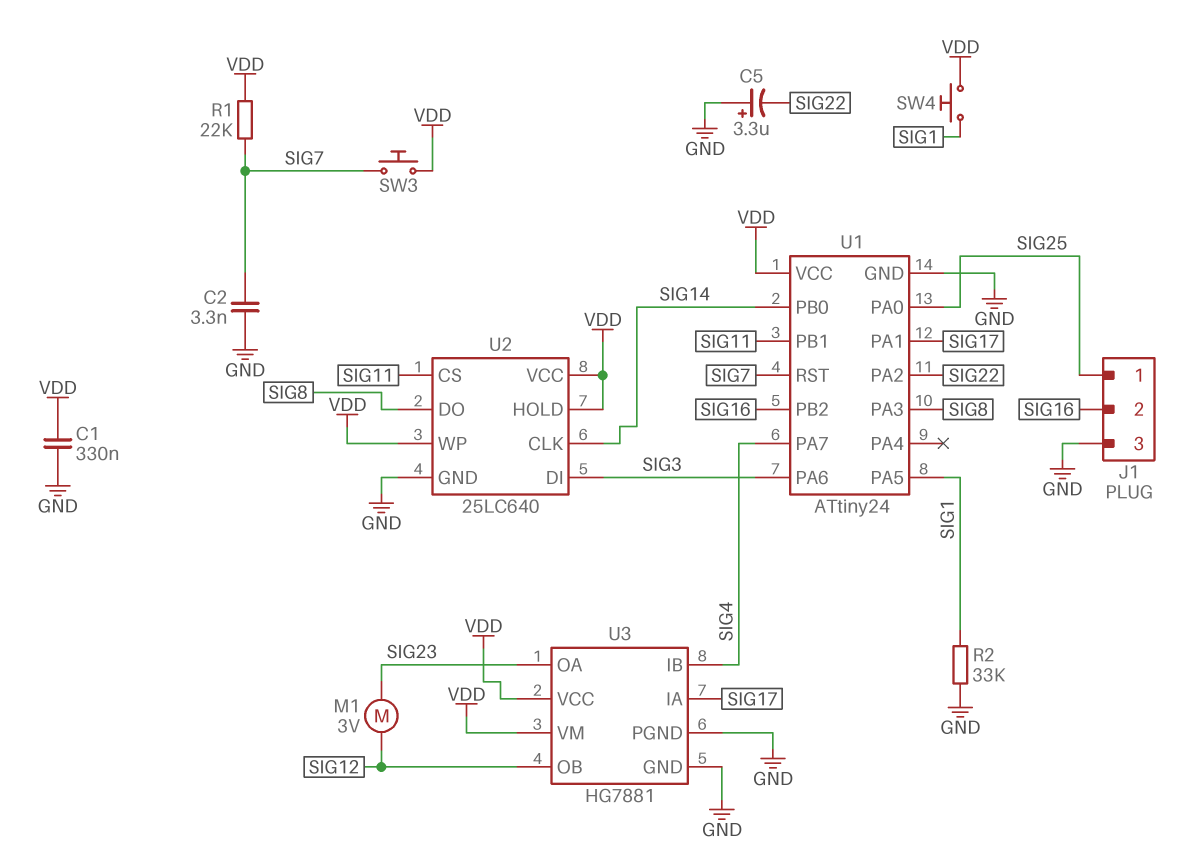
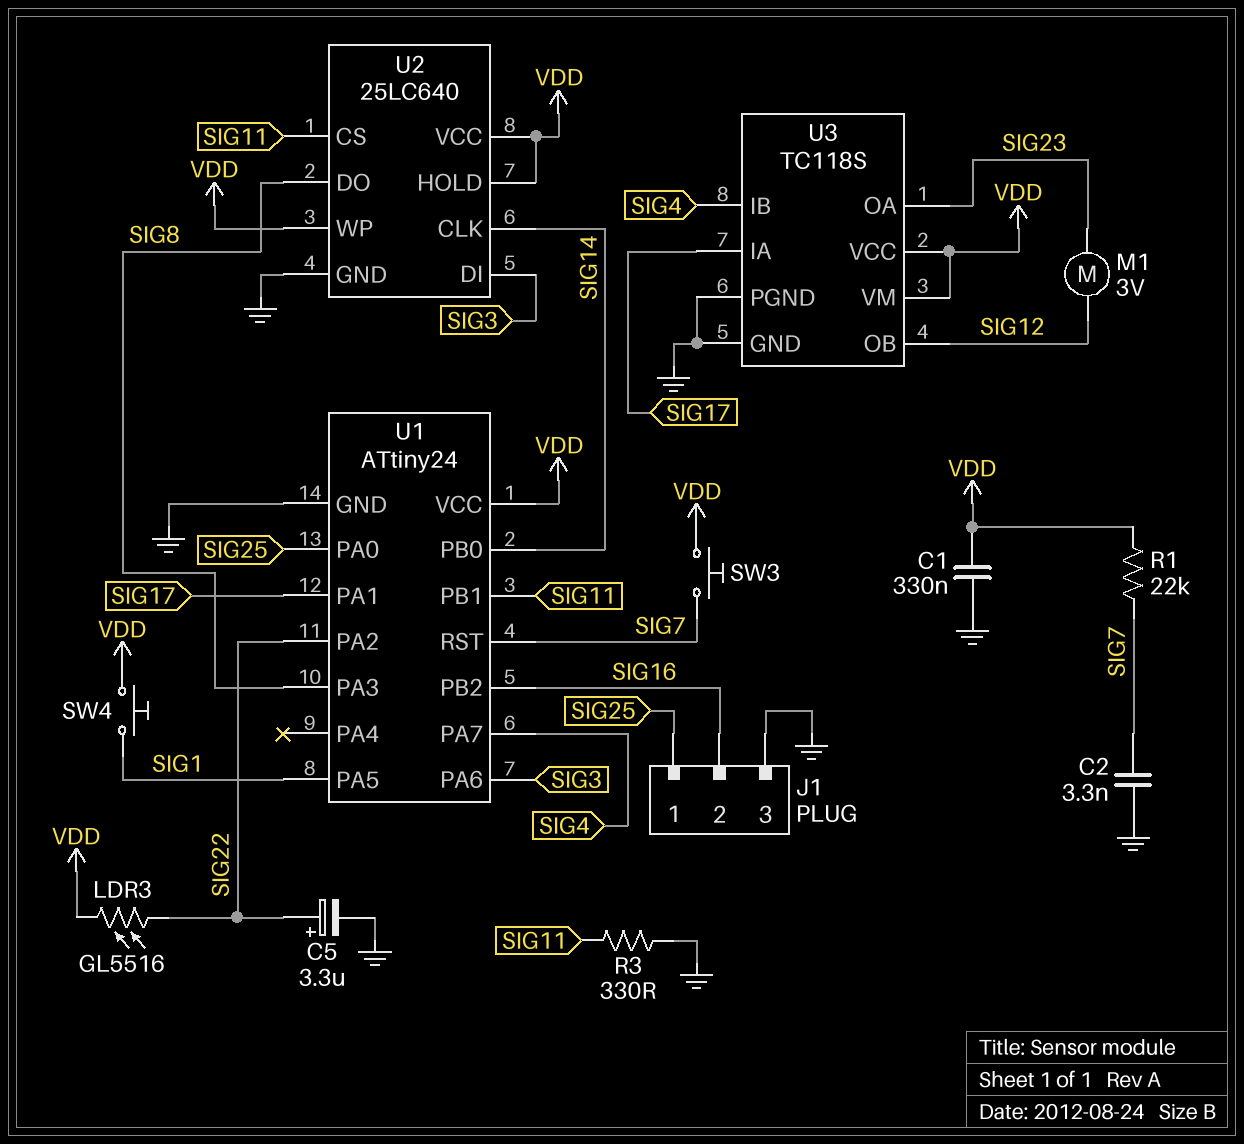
C5: 3.3uF (plus GND, minus SIG22) -> 3.3uF (plus SIG22, minus GND)
LDR3: none -> GL5516 (SIG22, VDD)
R2: 33k (GND, SIG1) -> none
R3: none -> 330 (GND, SIG11)
U3: HG7881 -> TC118S

